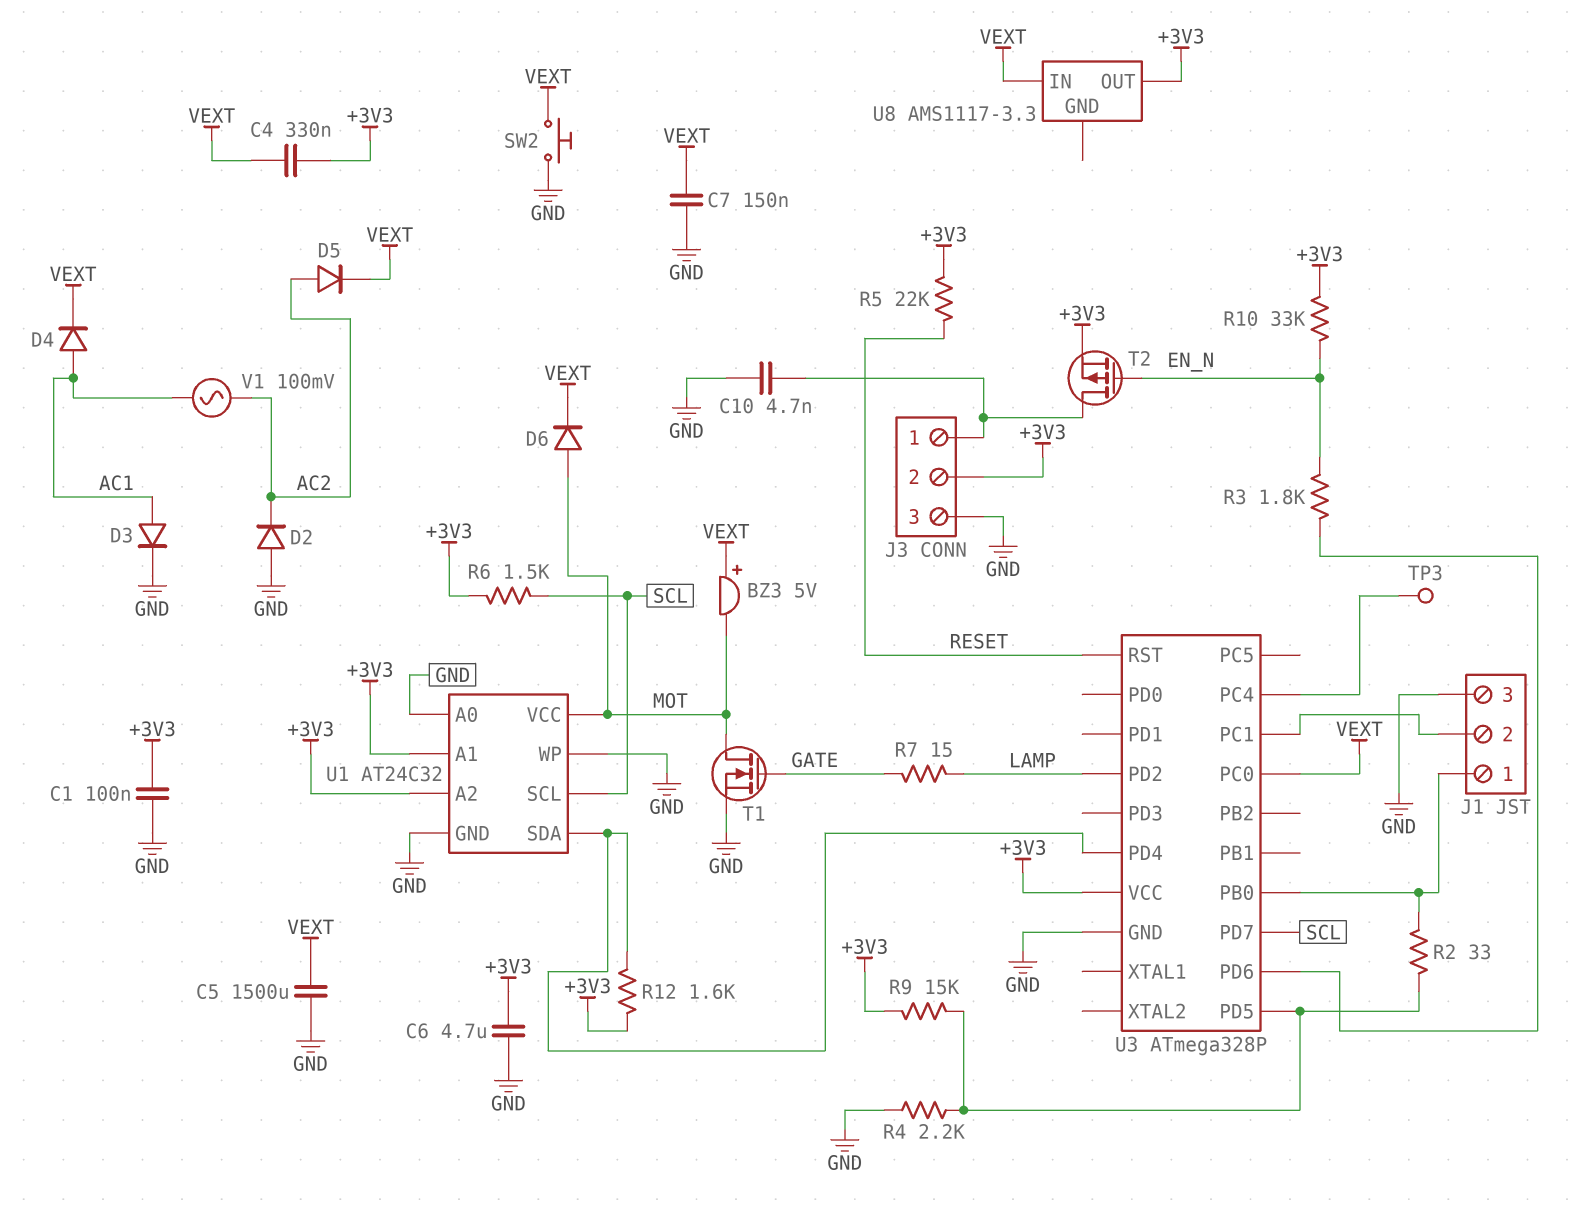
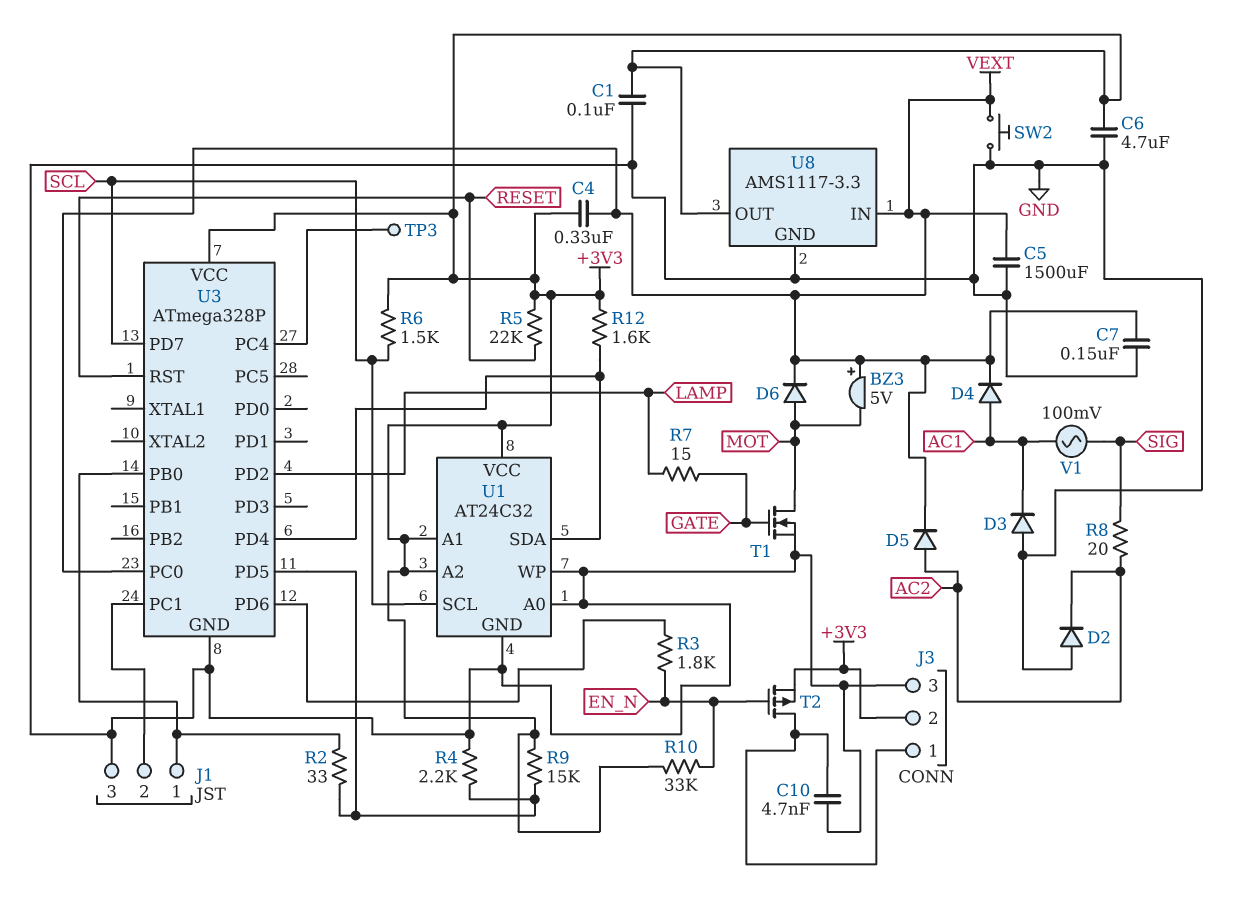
D3: diode (A AC1, K GND) -> diode (A GND, K AC1)
R8: none -> 20 (AC2, SIG)
U1 pin VCC: MOT -> +3V3
U8 pin GND: none -> GND
V1: AC 100mV (AC1, AC2) -> AC 100mV (AC1, SIG)

